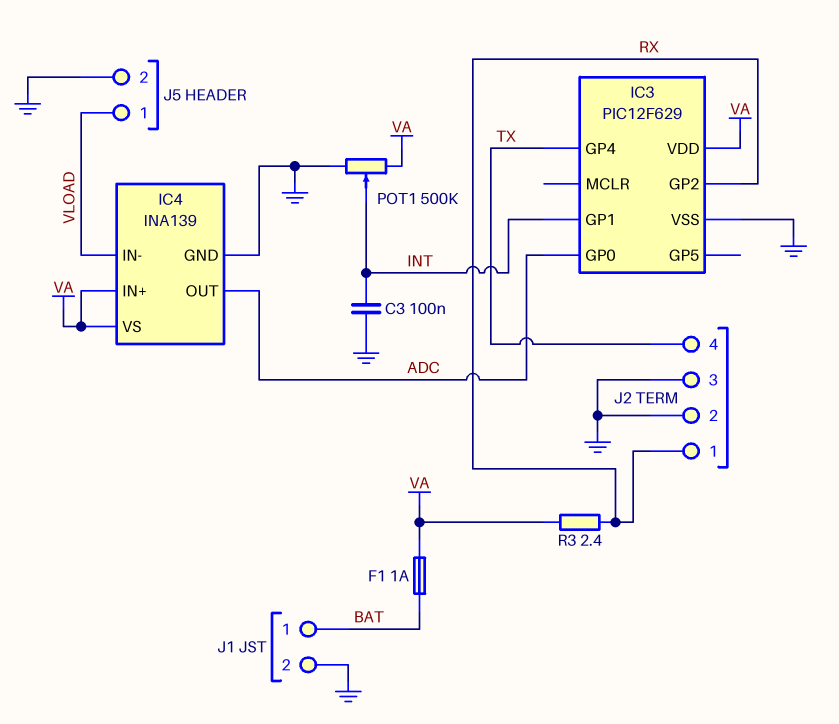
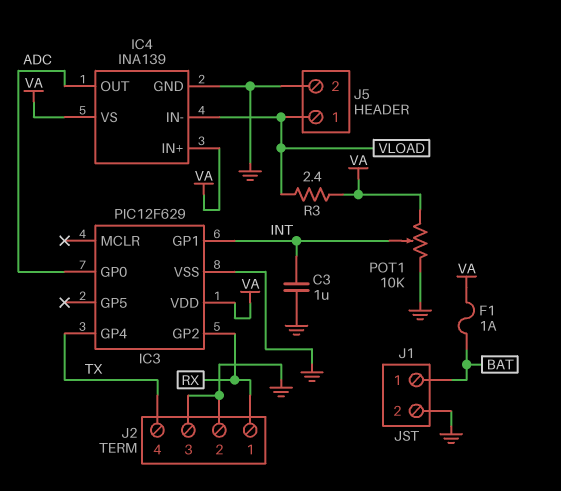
C3: 100nF (GND, INT) -> 1uF (GND, INT)
POT1: 500k (GND, VA, wiper INT) -> 10k (GND, VA, wiper INT)
R3: 2.4 (RX, VA) -> 2.4 (VA, VLOAD)

